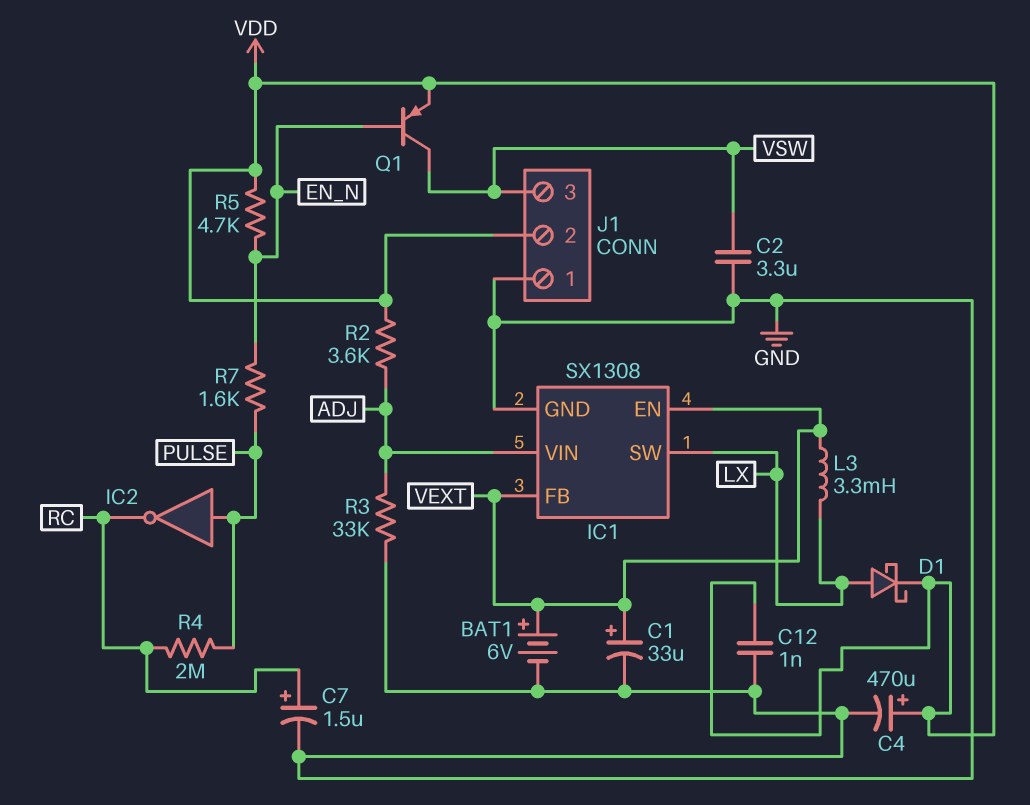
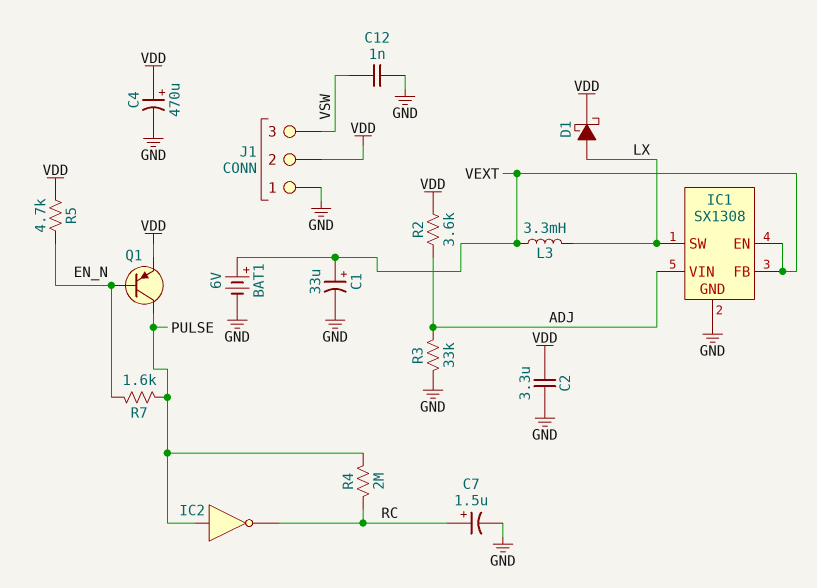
C2: 3.3uF (GND, VSW) -> 3.3uF (GND, VDD)
C12: 1nF (GND, VDD) -> 1nF (GND, VSW)
Q1: PNP (B EN_N, C VSW, E VDD) -> PNP (B EN_N, C PULSE, E VDD)

